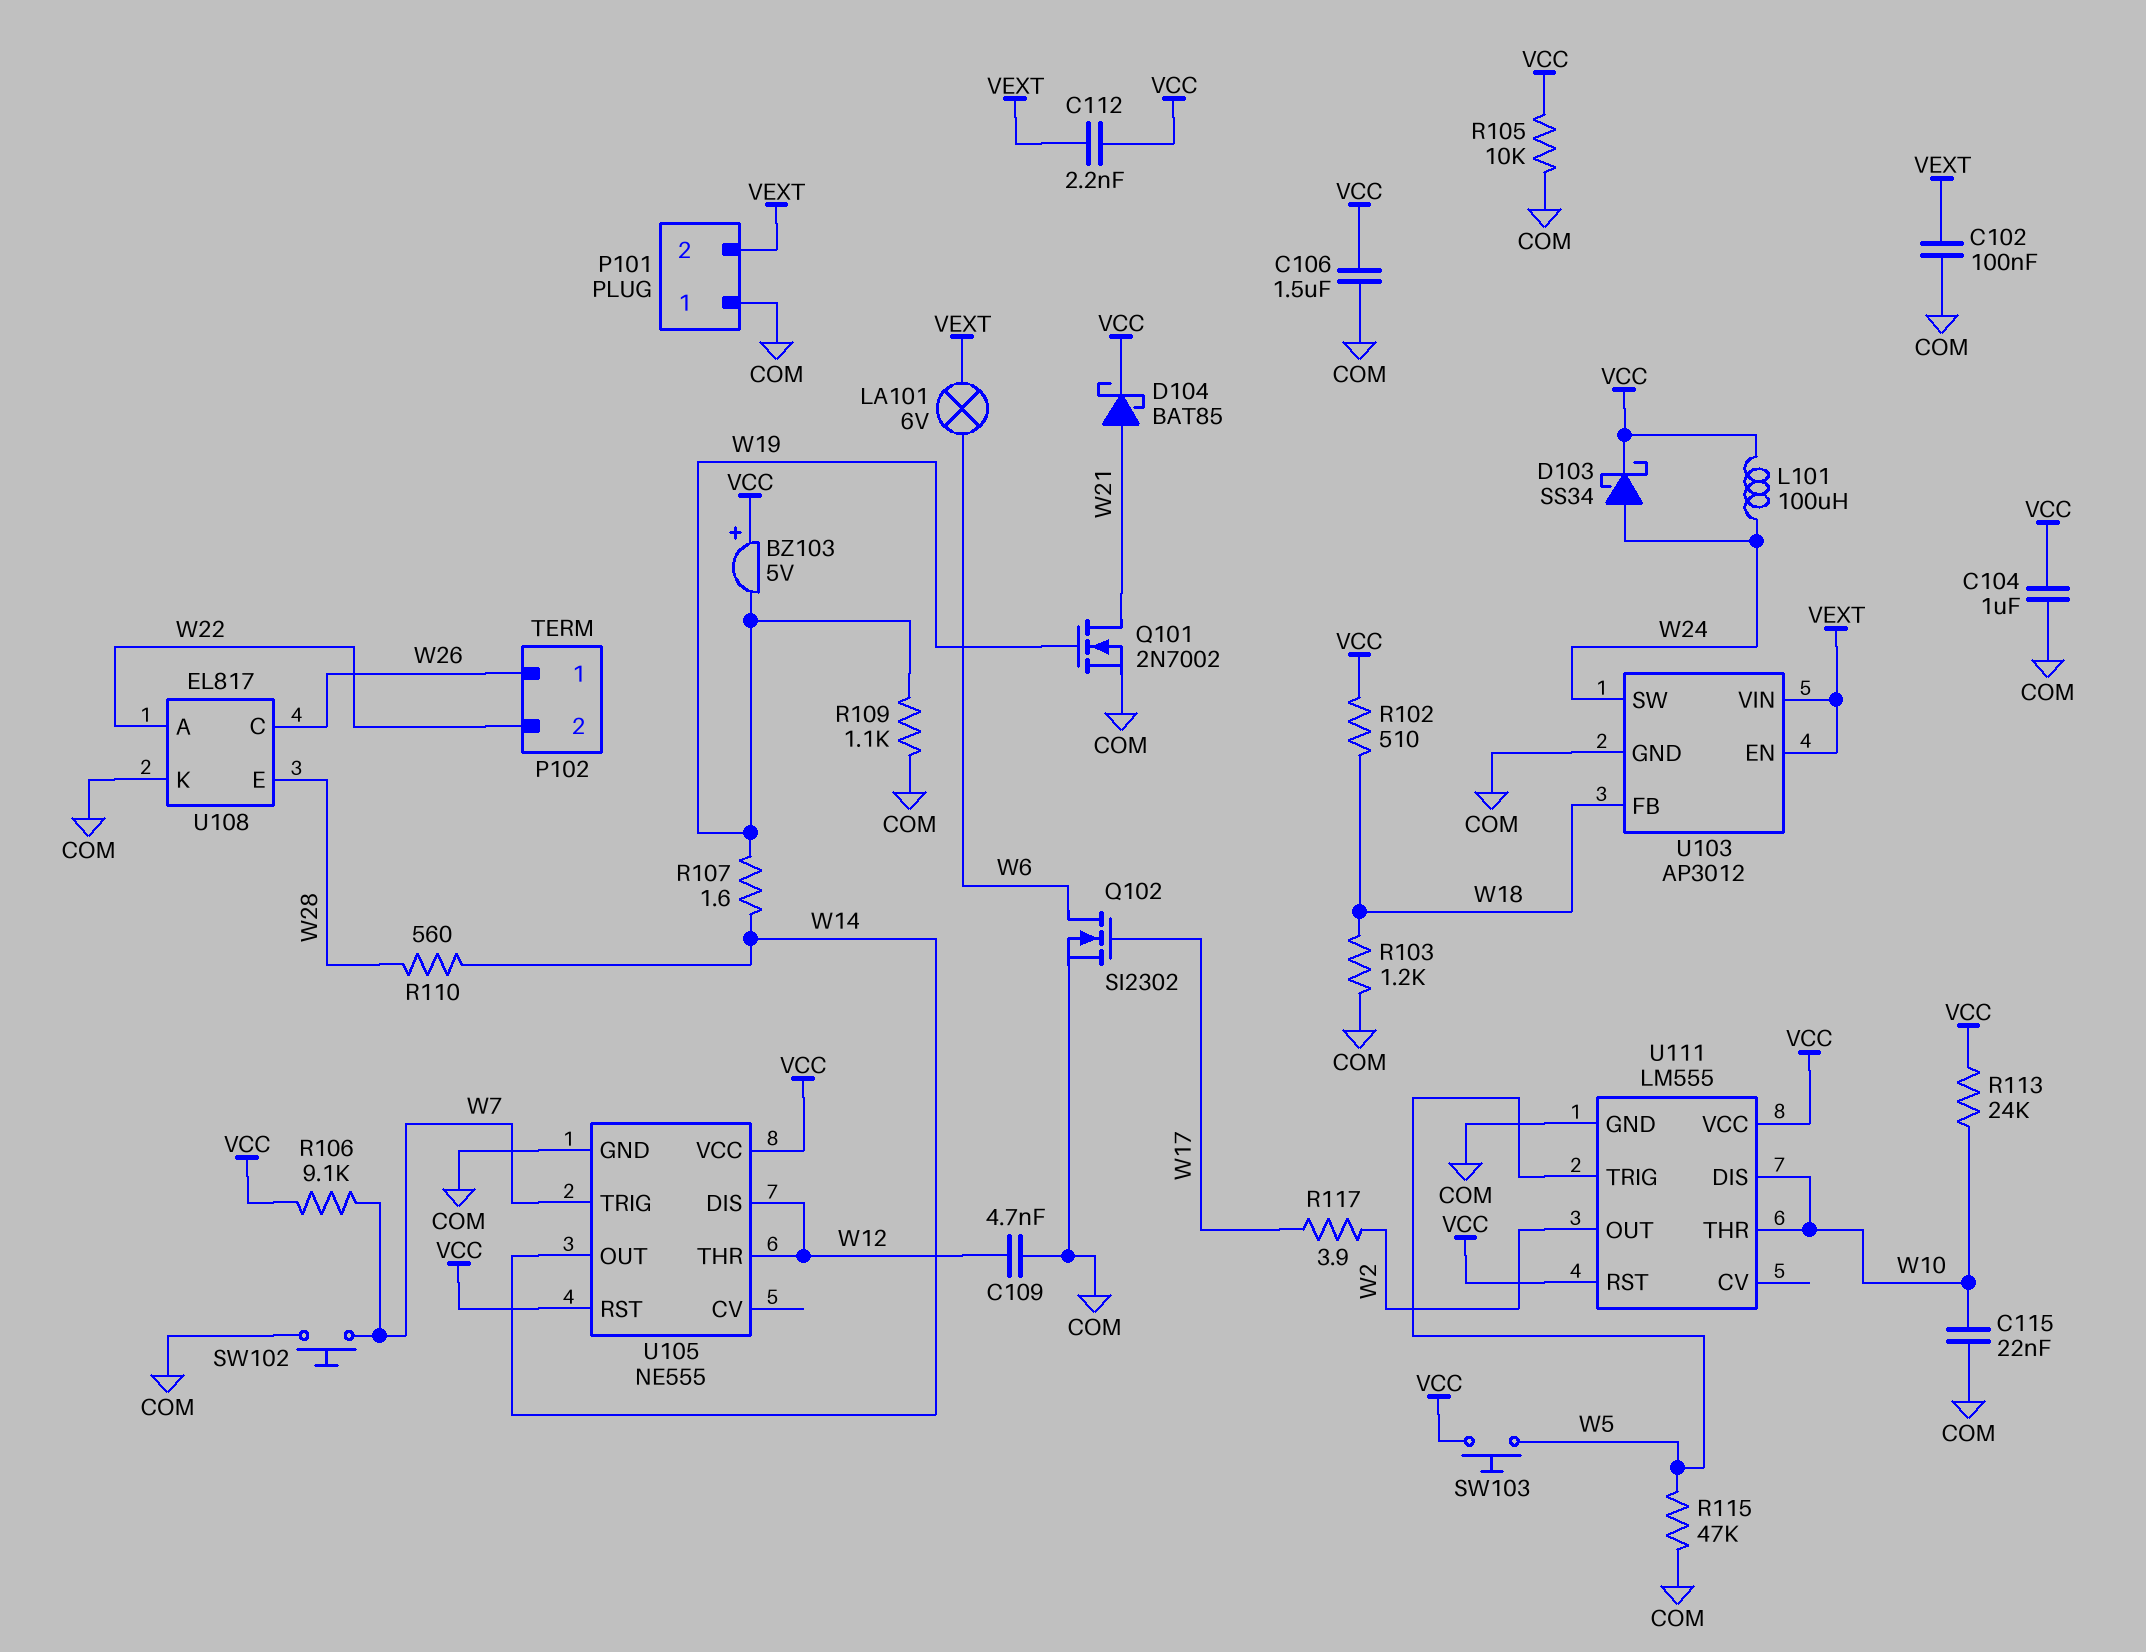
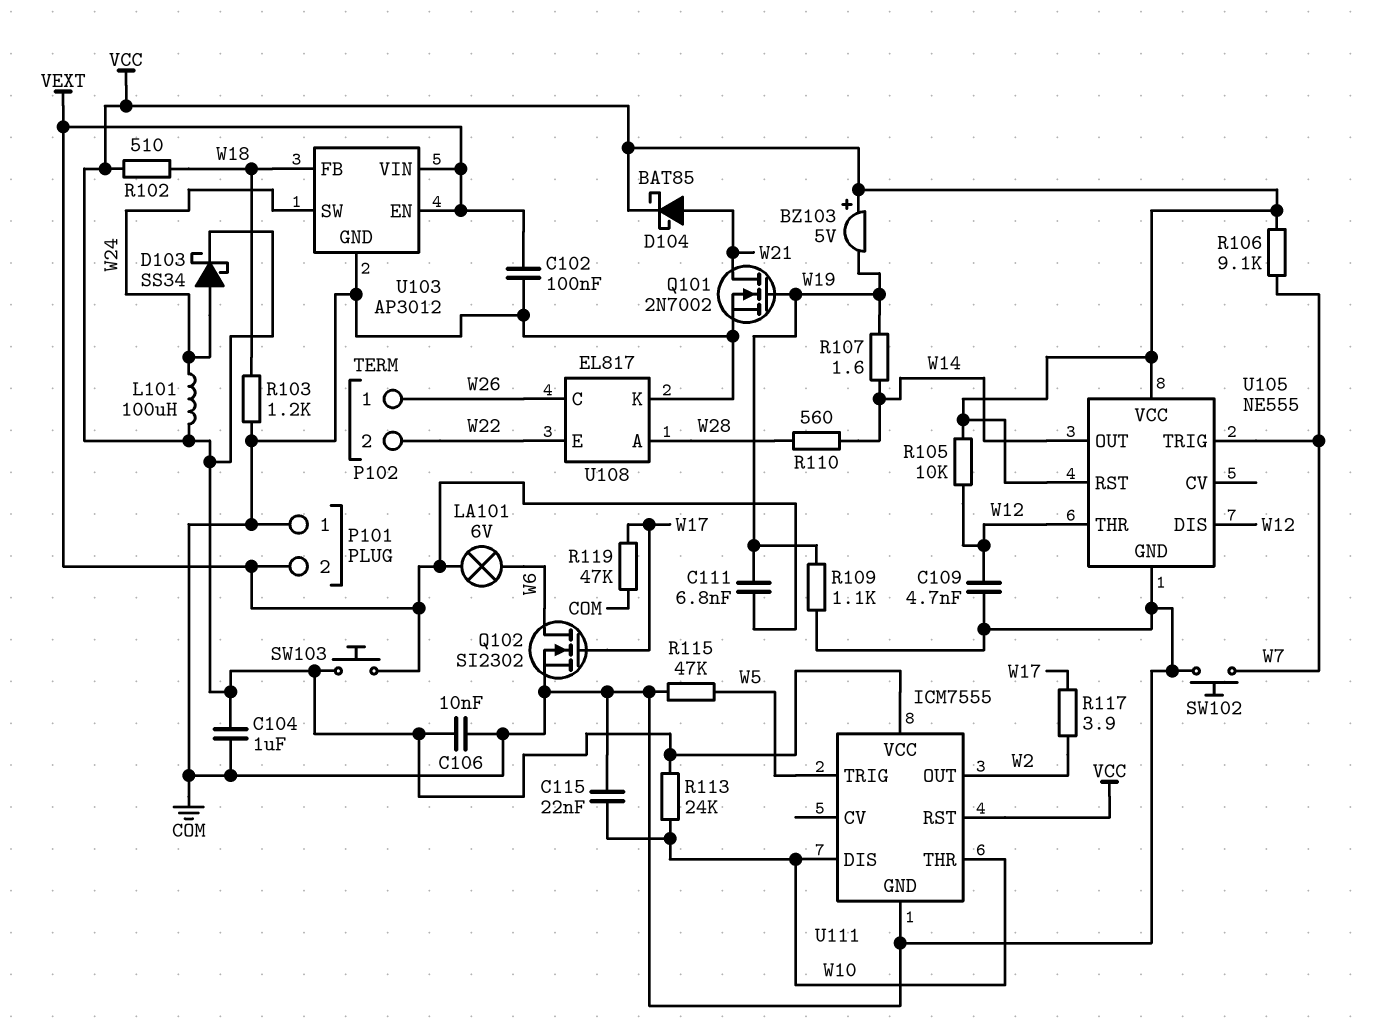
C106: 1.5uF (COM, VCC) -> 10nF (COM, VCC)
C111: none -> 6.8nF (VEXT, W19)
C112: 2.2nF (VCC, VEXT) -> none
R105: 10k (COM, VCC) -> 10k (VCC, W12)
R119: none -> 47k (COM, W17)
SW103: button (VCC, W5) -> button (VCC, VEXT)
U108 pin A: W22 -> W28
U108 pin E: W28 -> W22
U111: LM555 -> ICM7555

